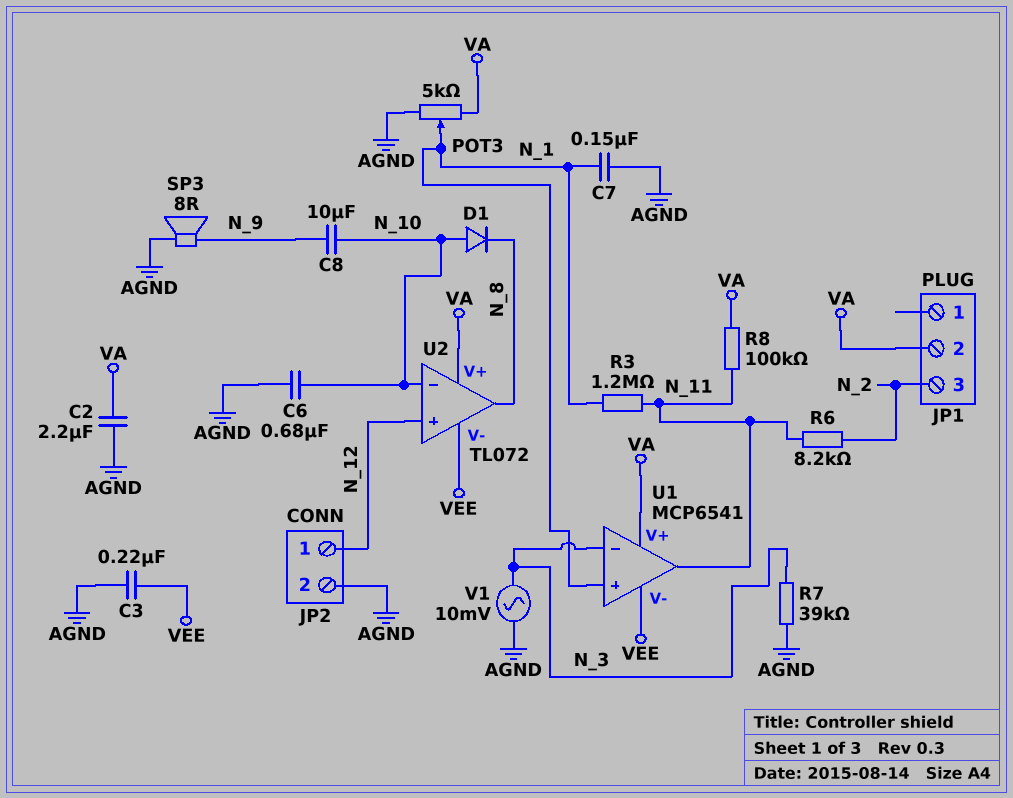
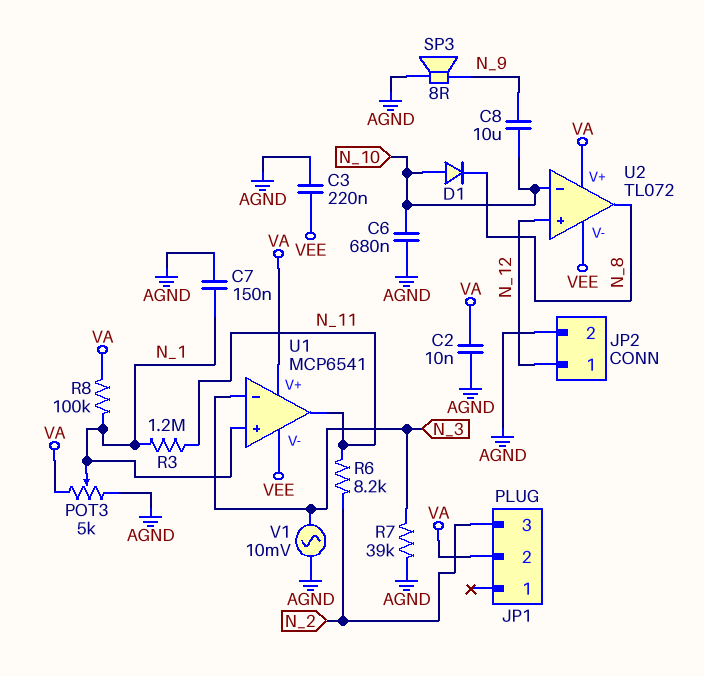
C2: 2.2uF (AGND, VA) -> 10nF (AGND, VA)
R8: 100k (N_11, VA) -> 100k (N_1, VA)

